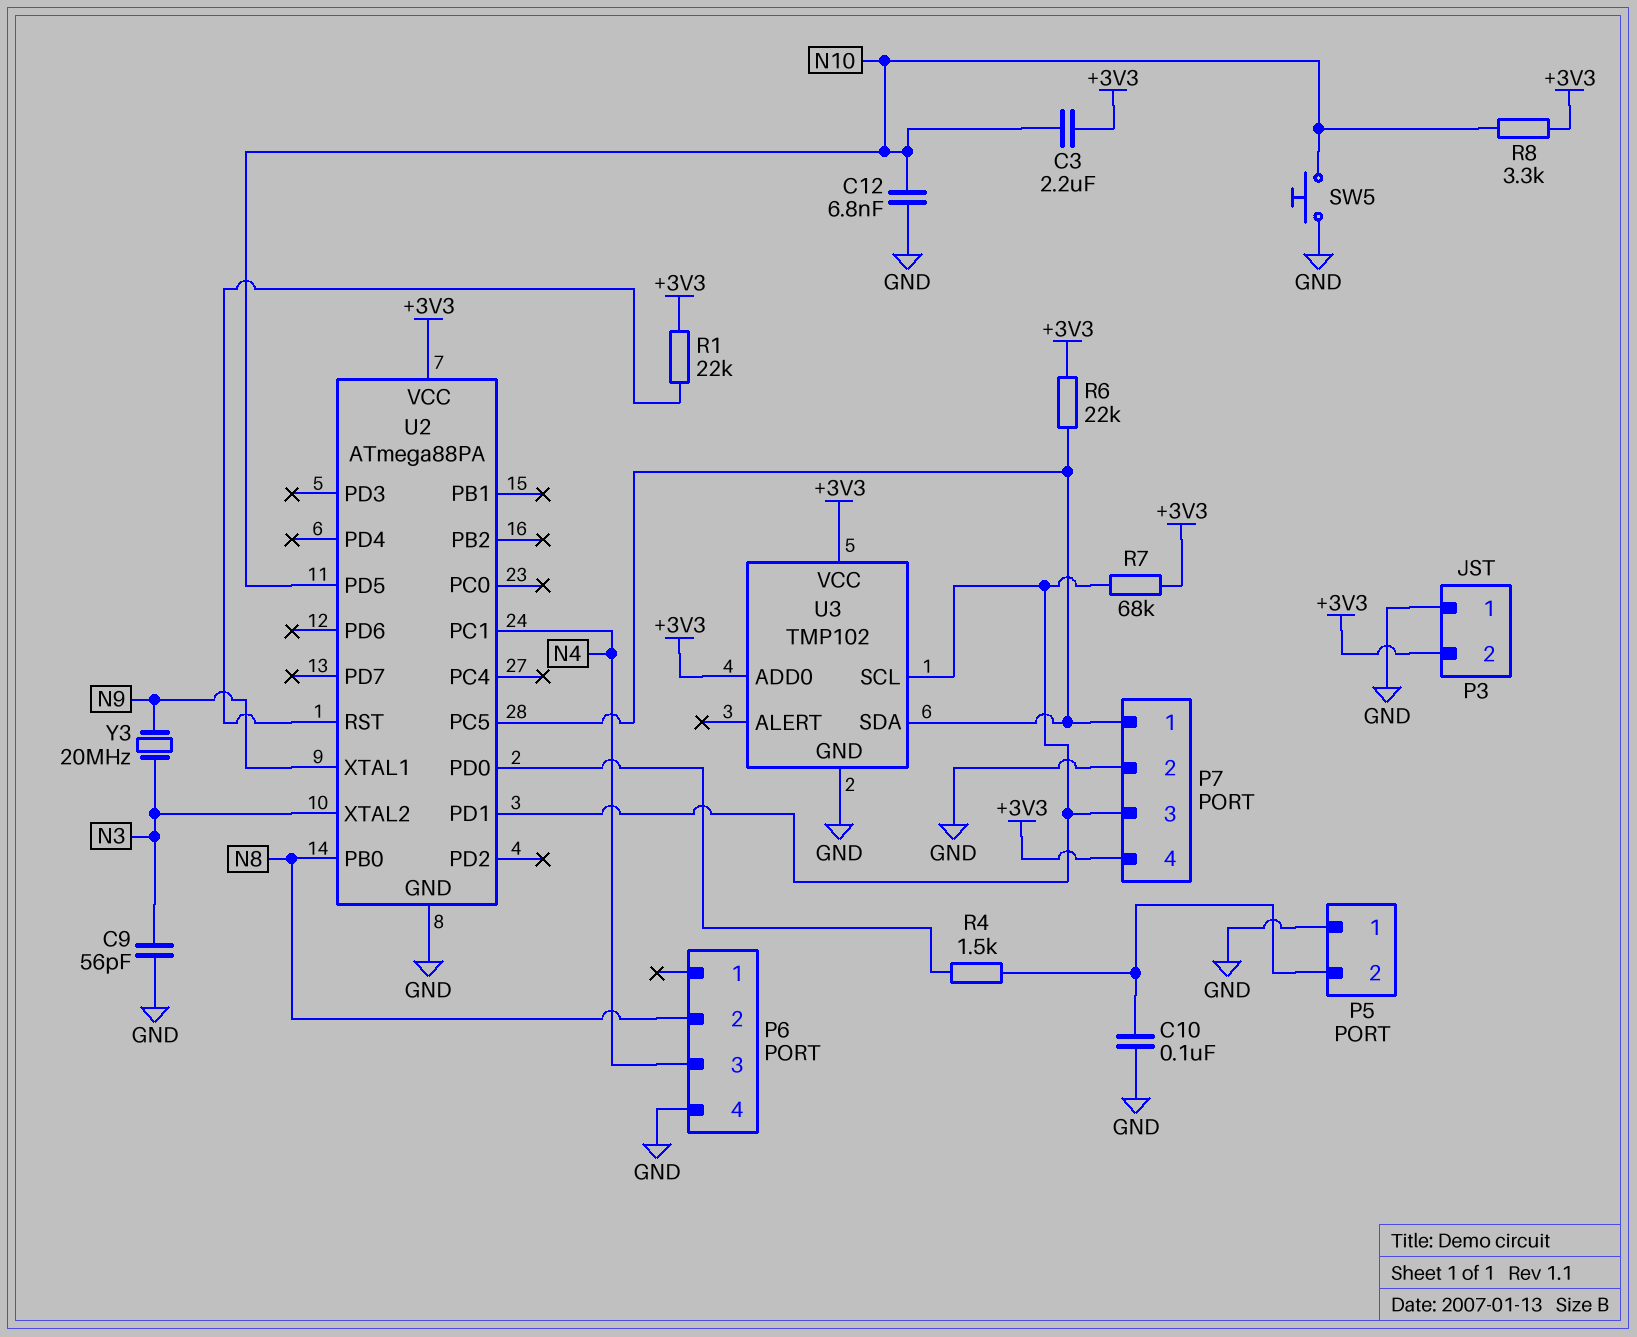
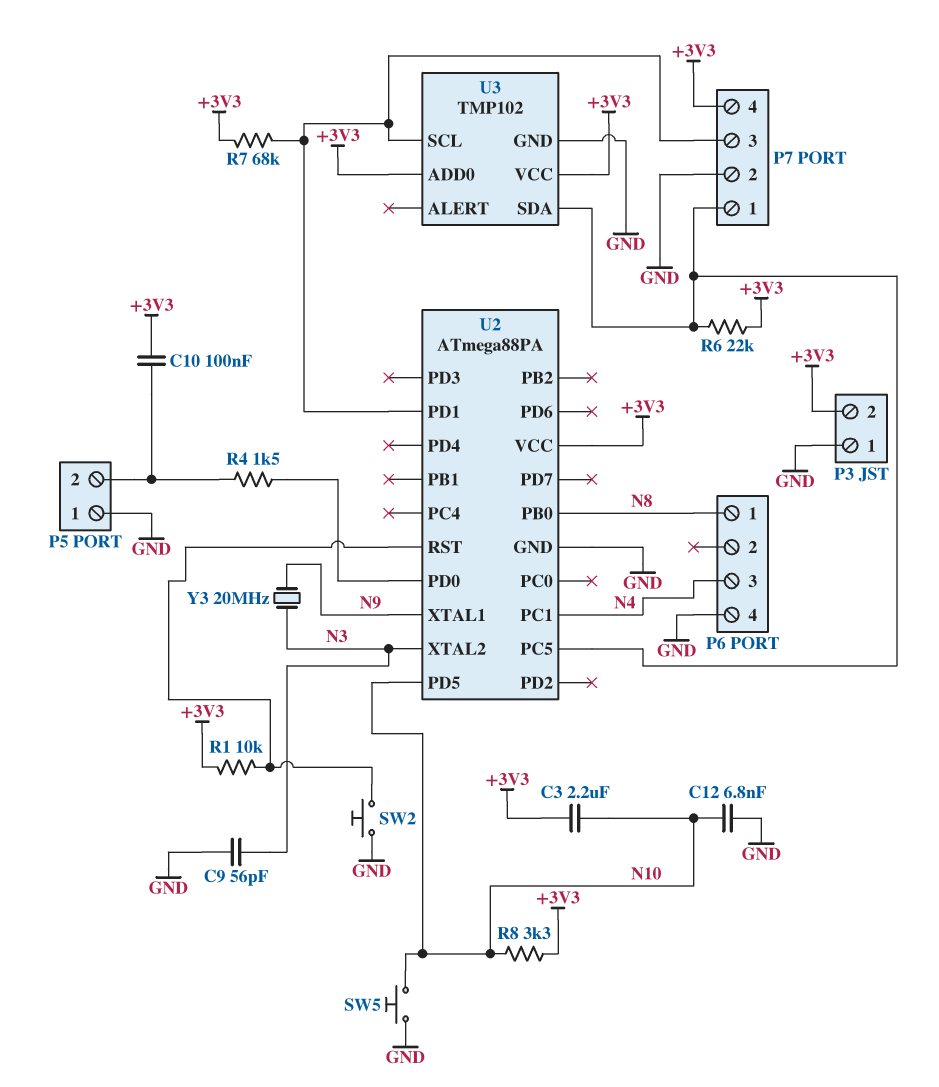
C10: 100nF (GND, P5/2) -> 100nF (+3V3, P5/2)
P6 pin 1: none -> N8
P6 pin 2: N8 -> none
R1: 22k (+3V3, U2/RST) -> 10k (+3V3, U2/RST)
SW2: none -> button (GND, U2/RST)

